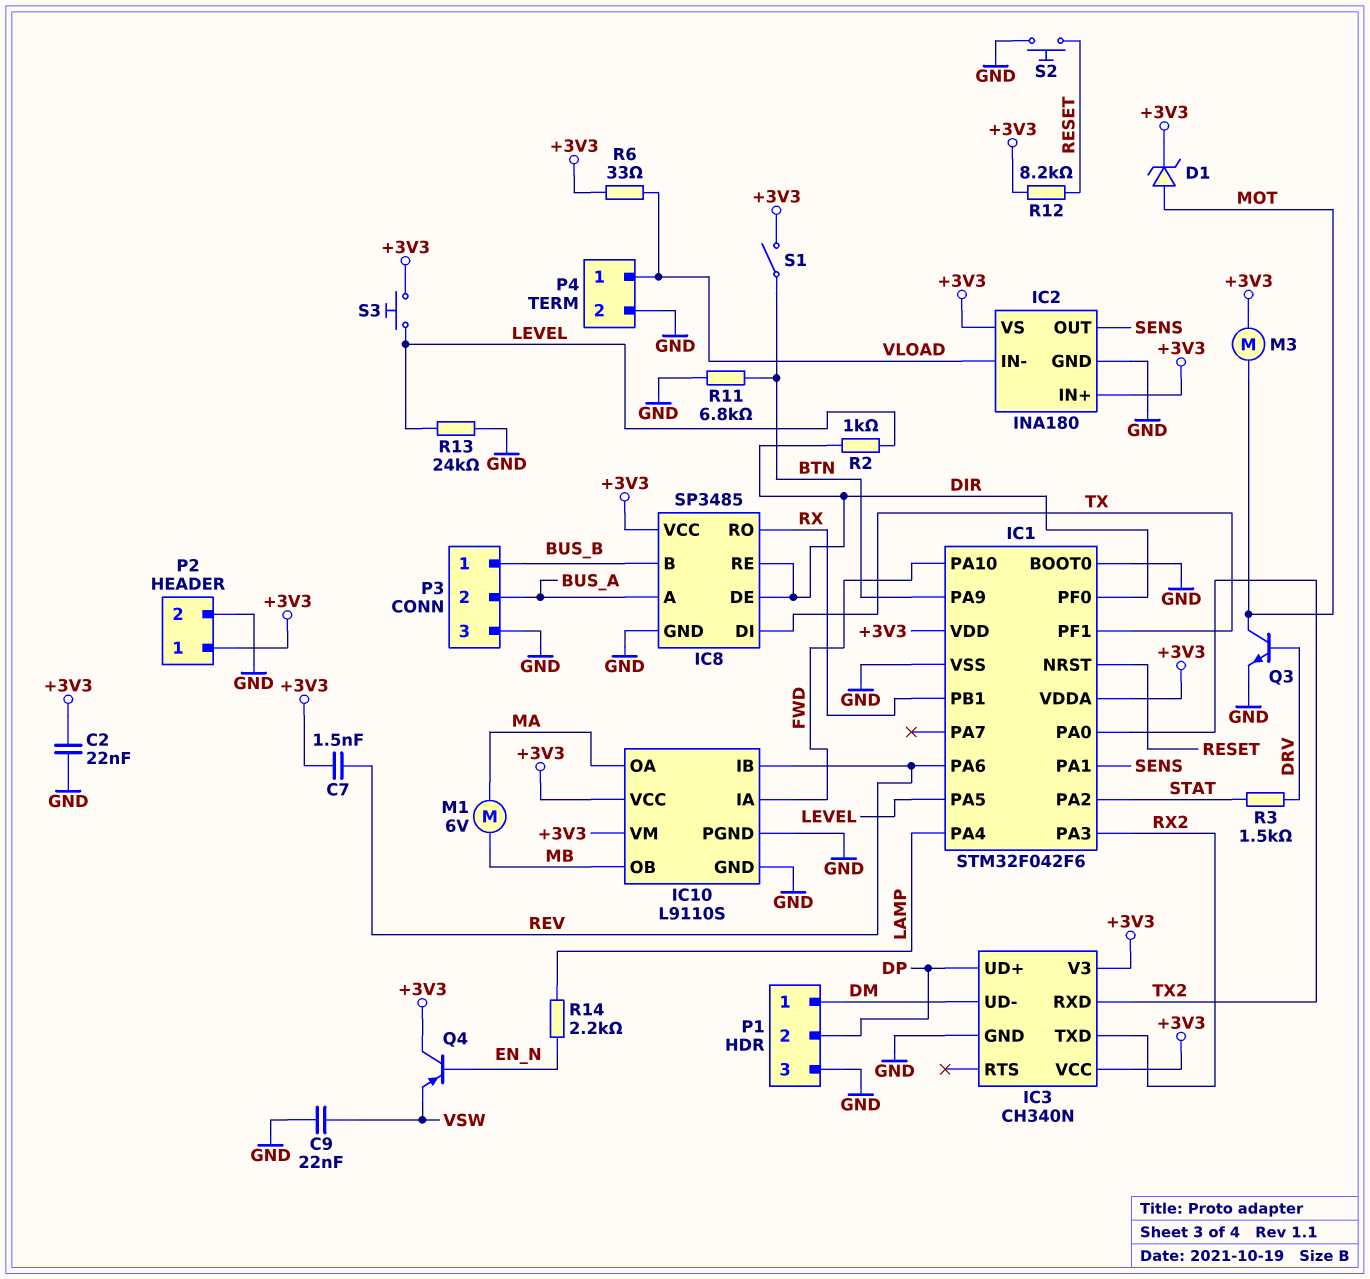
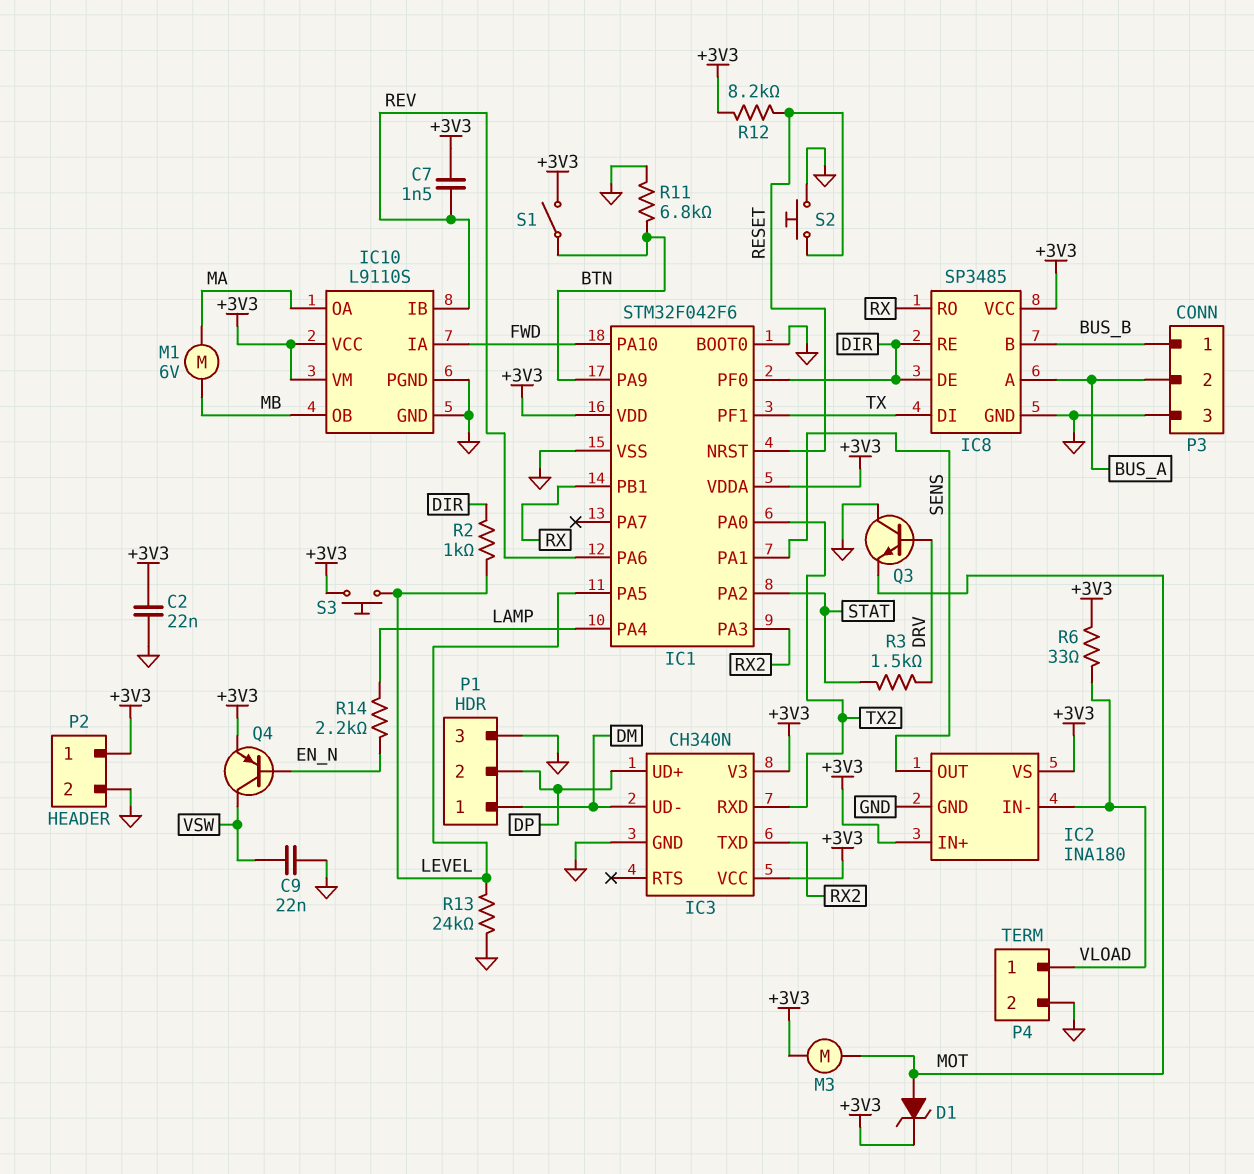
Q3: NPN (B DRV, C MOT, E GND) -> NPN (B DRV, C GND, E MOT)
Q4: PNP (B EN_N, C +3V3, E VSW) -> PNP (B EN_N, C VSW, E +3V3)

